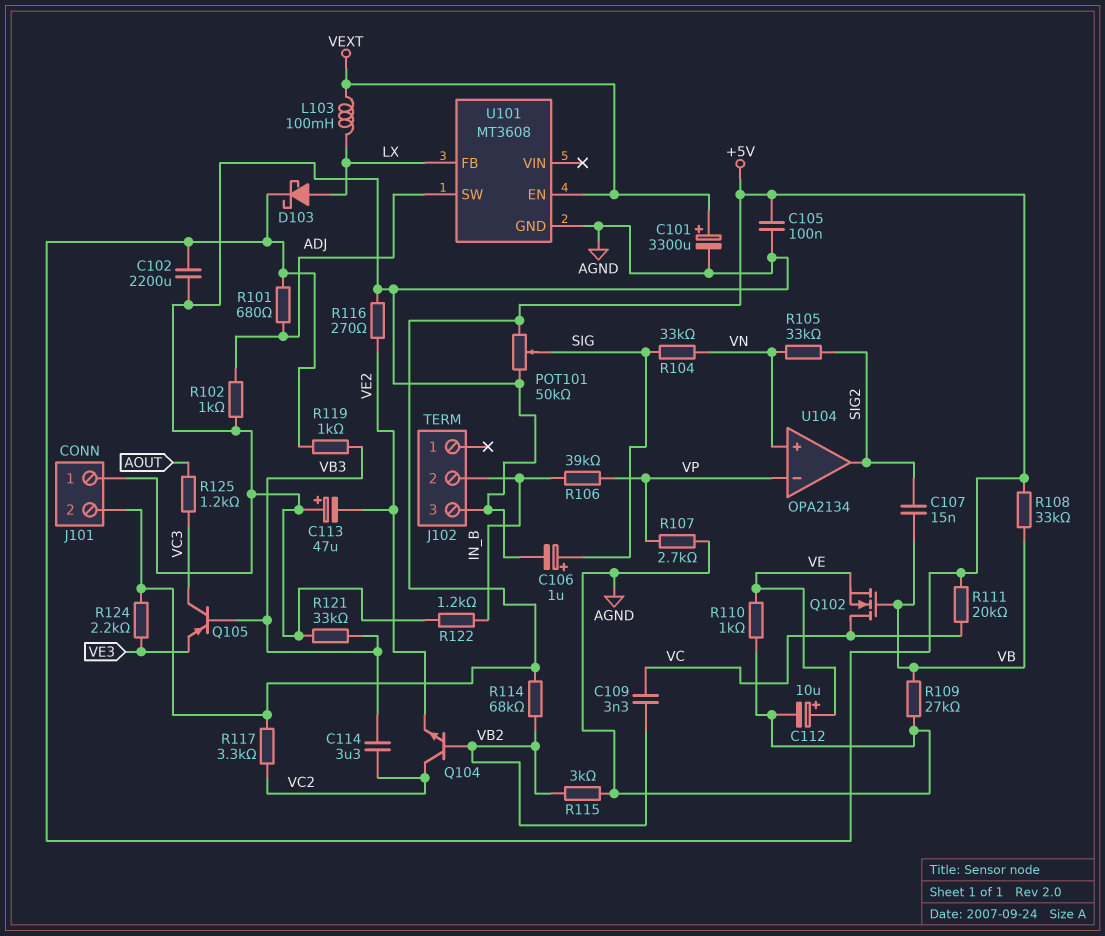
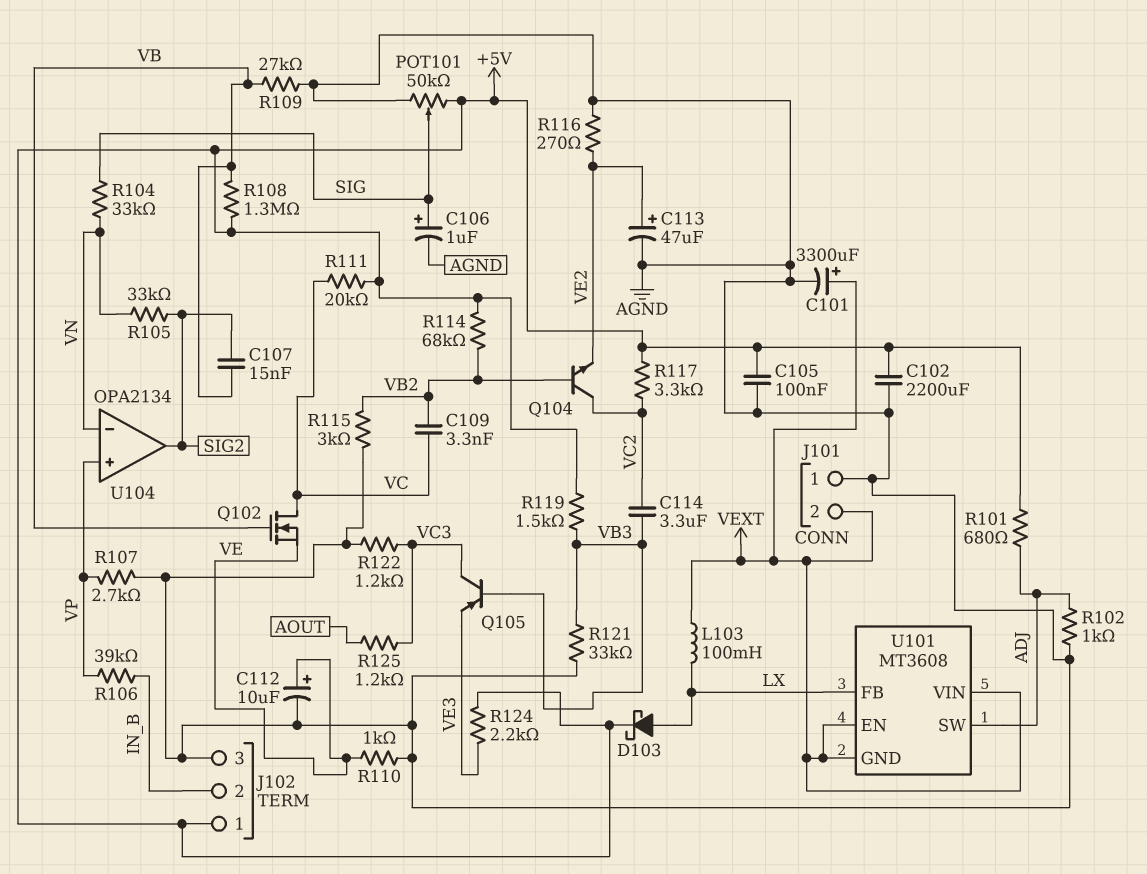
C113: 47uF (plus AGND, minus VE2) -> 47uF (plus VE2, minus AGND)
J101 pin 2: +5V -> VEXT
J102 pin 1: none -> +5V
R108: 33k (+5V, VB) -> 1.3M (+5V, VB)
R119: 1k (+5V, VB3) -> 1.5k (+5V, VB3)
R122: 1.2k (AGND, IN_B) -> 1.2k (AGND, VC3)
U101 pin GND: AGND -> VEXT
U101 pin VIN: none -> VEXT
U104 pin in+: VN -> VP
U104 pin in-: VP -> VN

